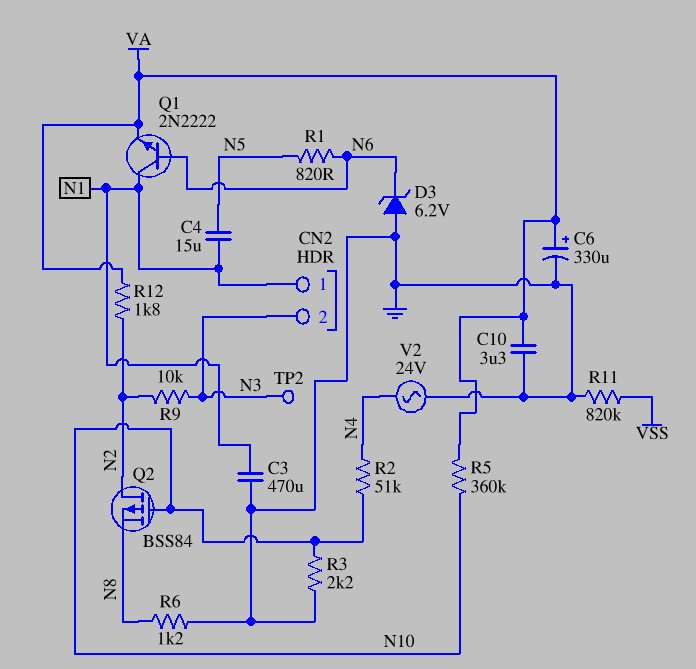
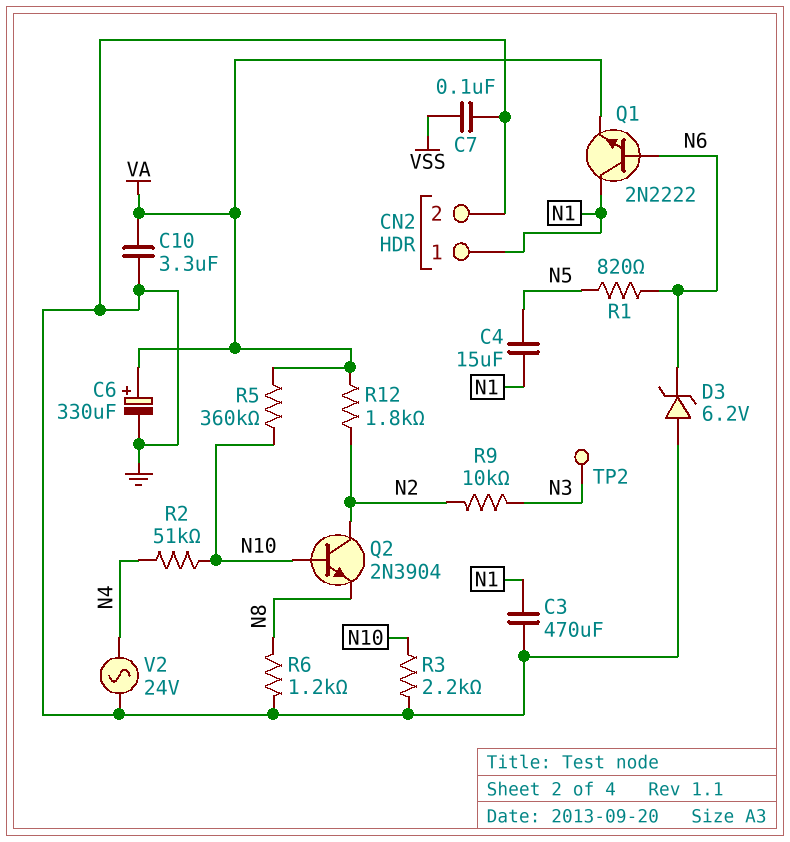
C7: none -> 100nF (GND, VSS)
CN2 pin 2: N3 -> GND
Q2: PMOS BSS84 (G N10, D N2, S N8) -> NPN 2N3904 (B N10, C N2, E N8)
R11: 820k (GND, VSS) -> none

